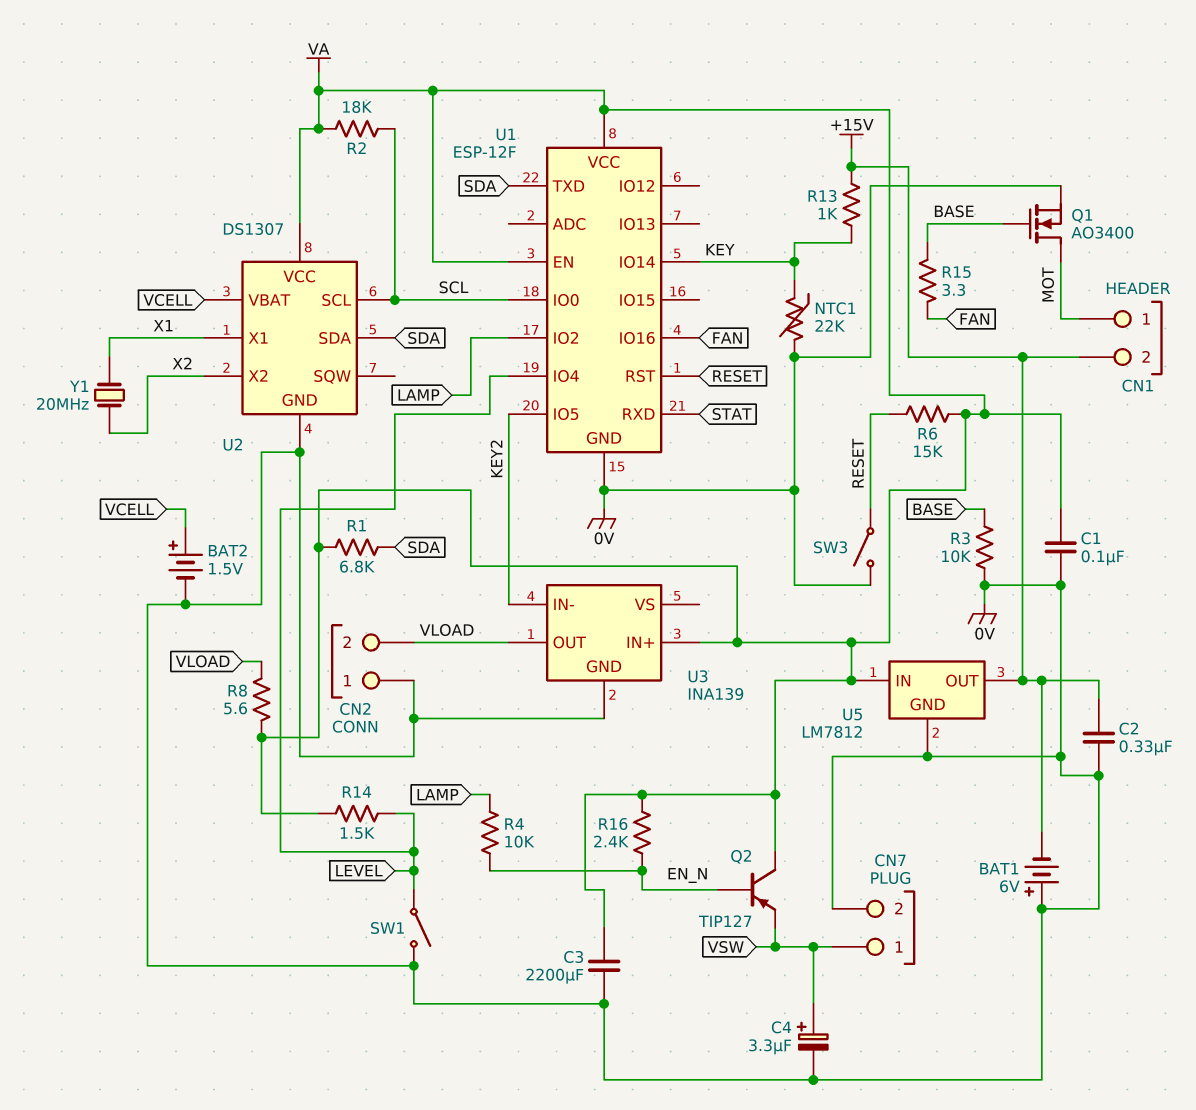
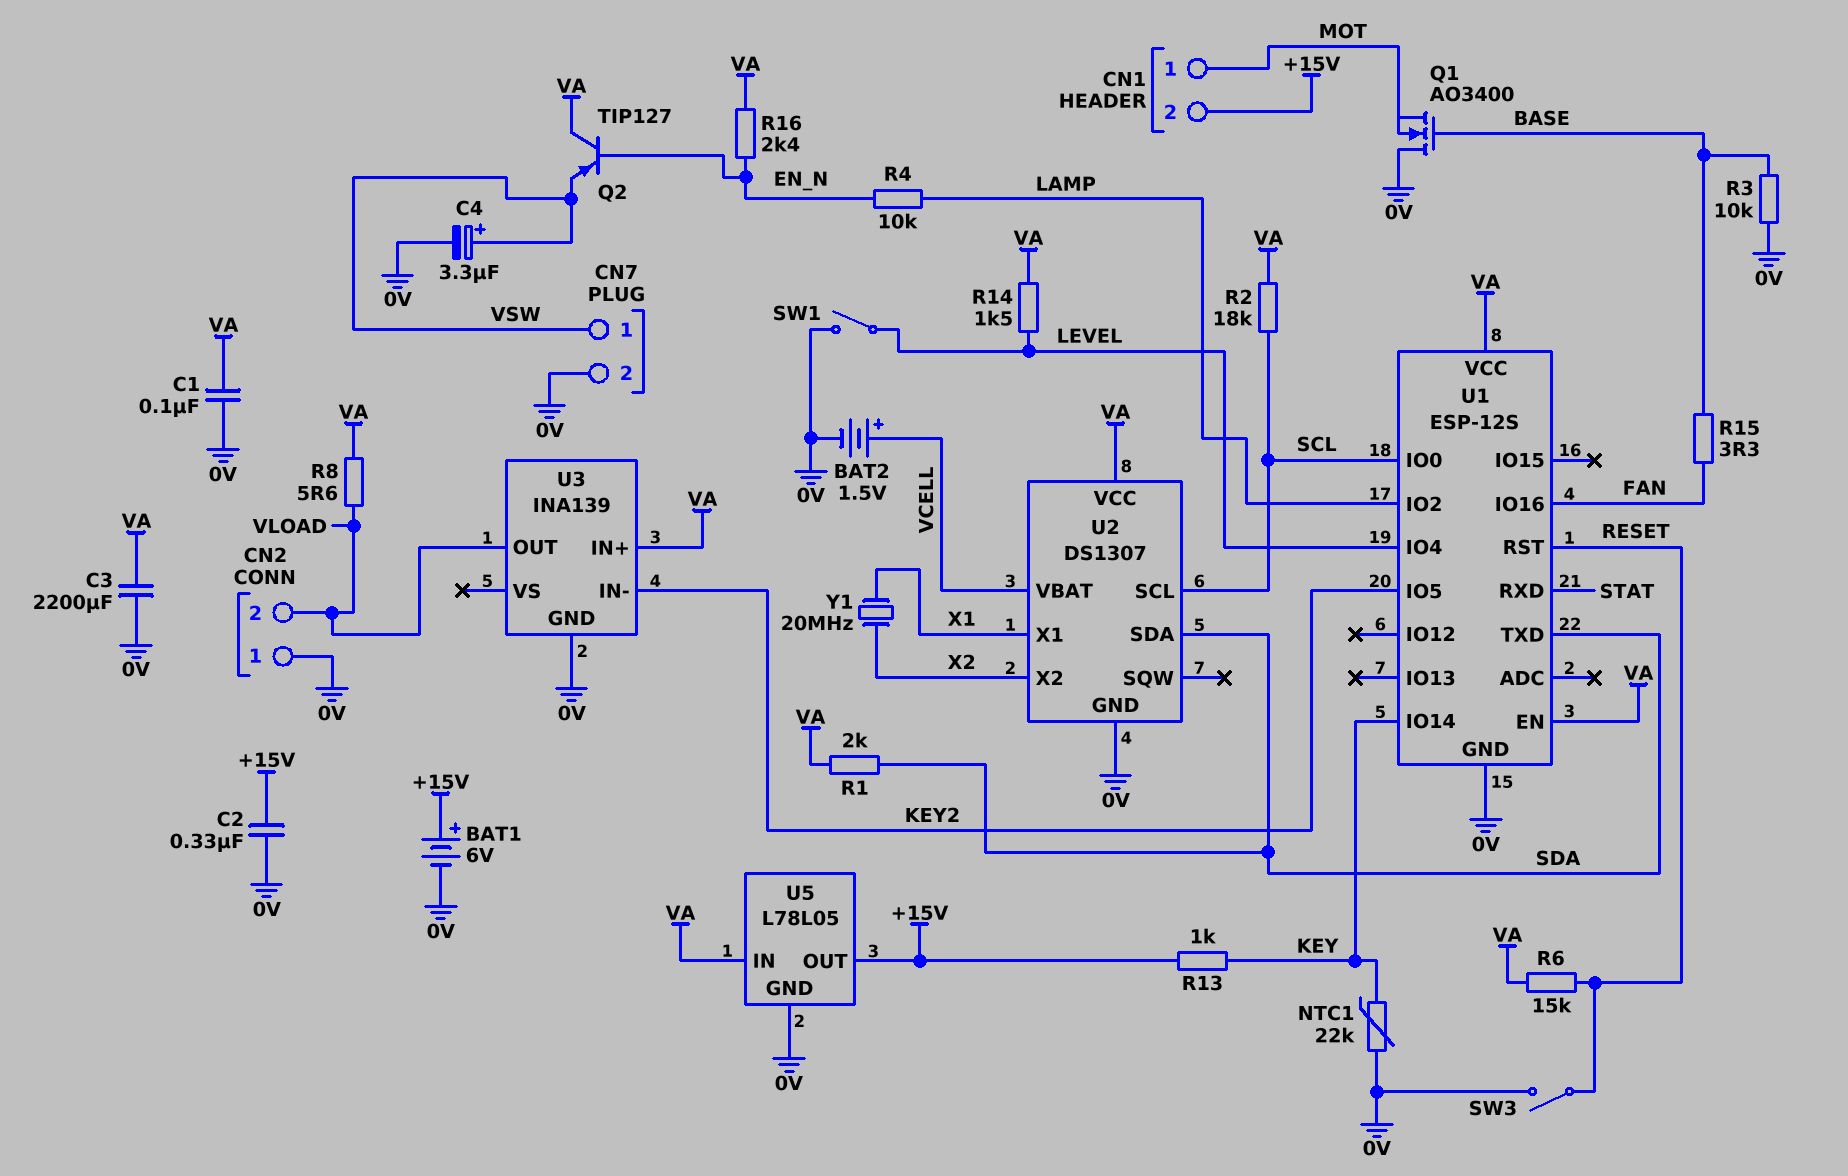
BAT1: 6V (plus 0V, minus +15V) -> 6V (plus +15V, minus 0V)
Q1: NMOS AO3400 (G BASE, D MOT, S 0V) -> NMOS AO3400 (G BASE, D 0V, S MOT)
R1: 6.8k (SDA, VA) -> 2k (SDA, VA)
U1: ESP-12F -> ESP-12S
U5: LM7812 -> L78L05

